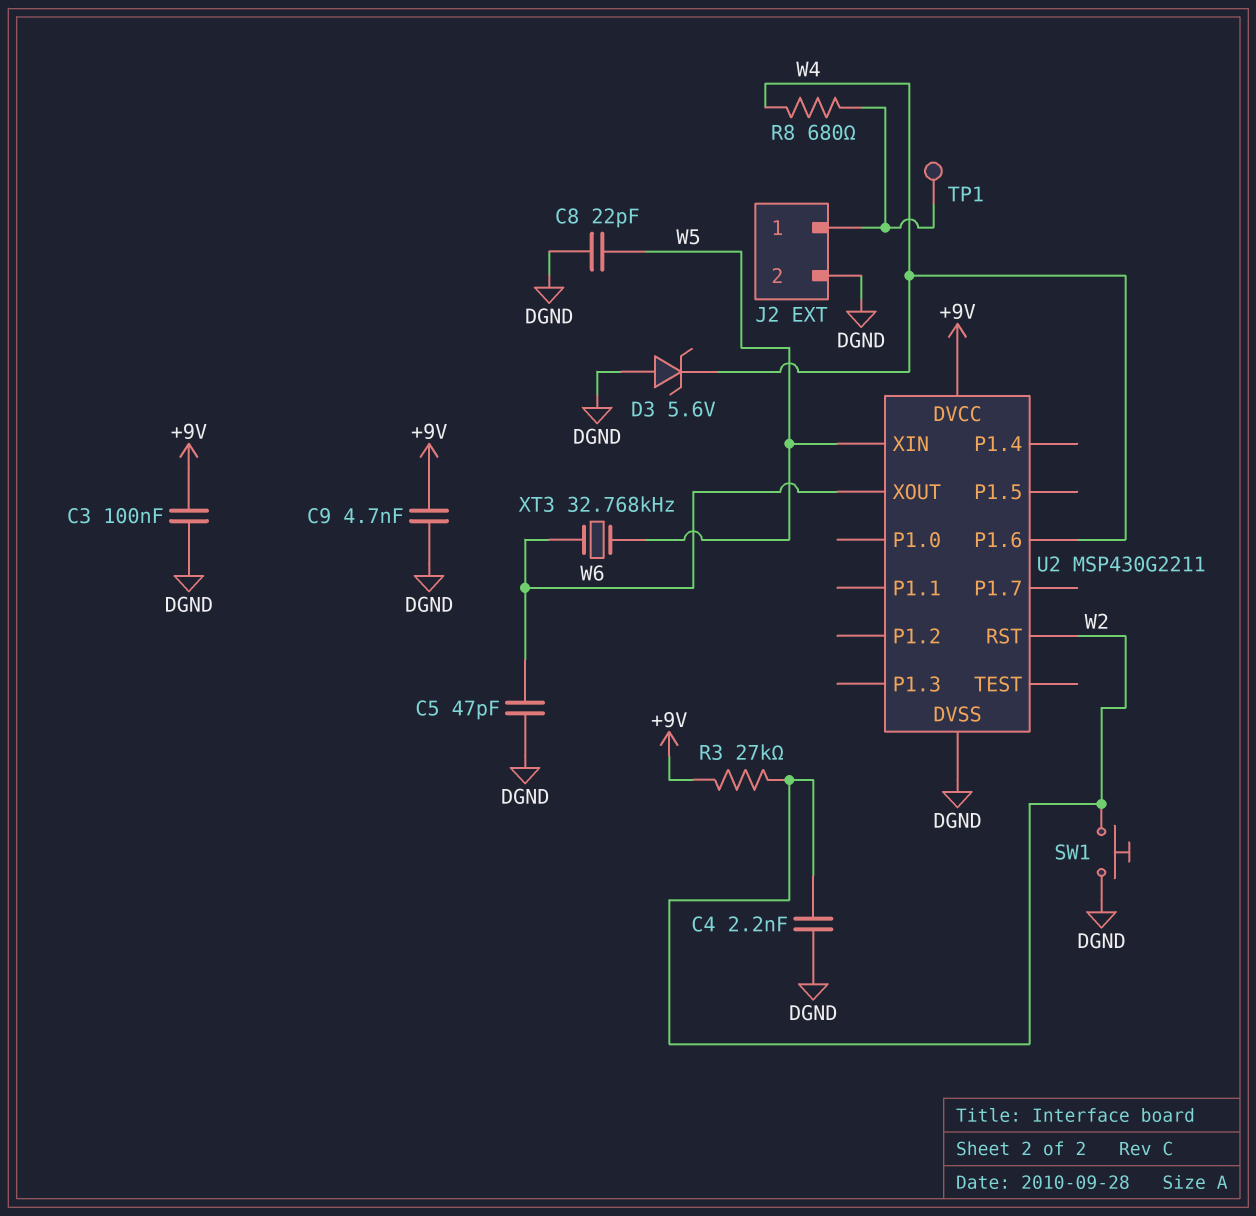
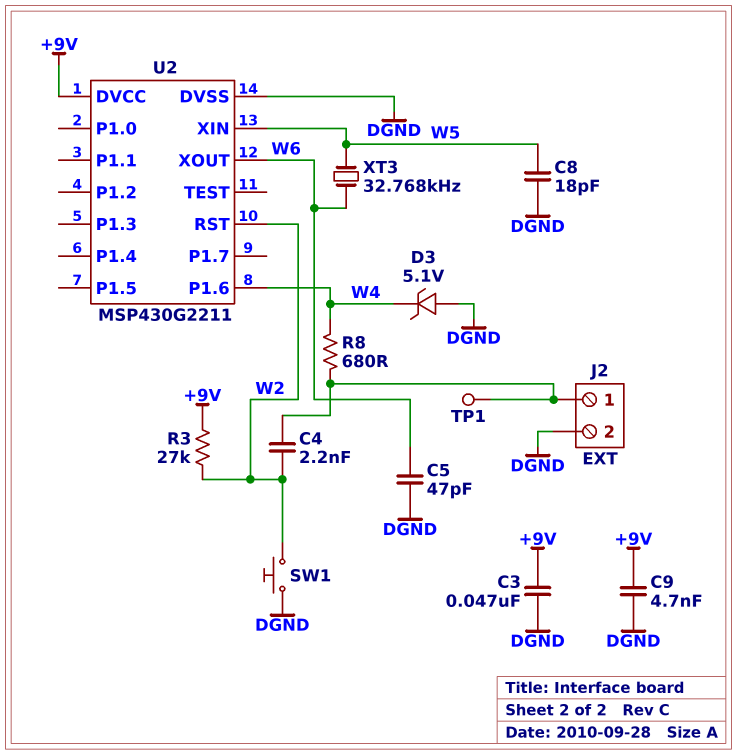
C3: 100nF (+9V, DGND) -> 47nF (+9V, DGND)
C4: 2.2nF (DGND, W2) -> 2.2nF (J2/1, W2)
C8: 22pF (DGND, W5) -> 18pF (DGND, W5)
D3: zener 5.6V (A DGND, K W4) -> zener 5.1V (A DGND, K W4)

